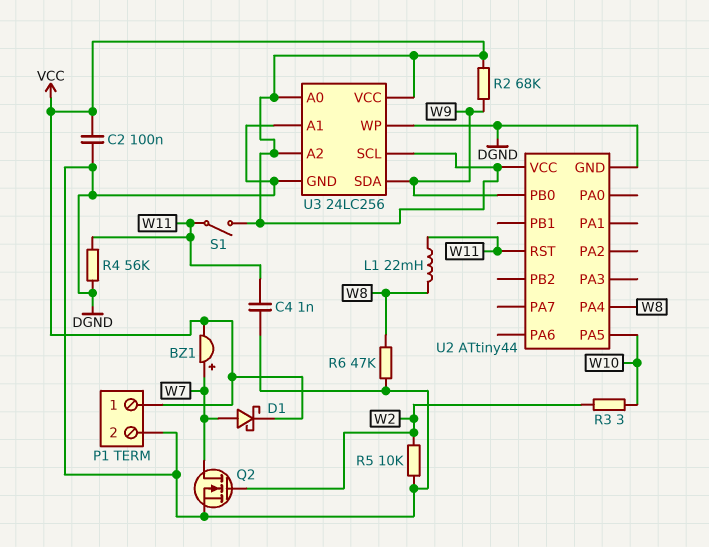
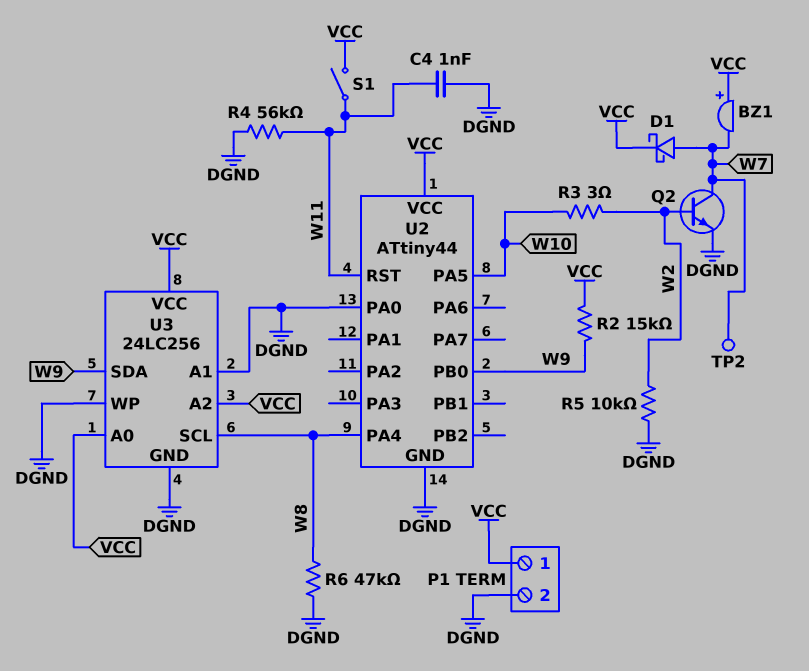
BZ1: buzzer (plus W7, minus VCC) -> buzzer (plus VCC, minus W7)
C2: 100nF (DGND, VCC) -> none
L1: 22mH (W8, W11) -> none
Q2: NMOS (G W2, D W7, S DGND) -> NPN (B W2, C W7, E DGND)
R2: 68k (VCC, W9) -> 15k (VCC, W9)
TP2: none -> test point (W7)
U2 pin PA0: none -> DGND
U3 pin SCL: VCC -> W8

